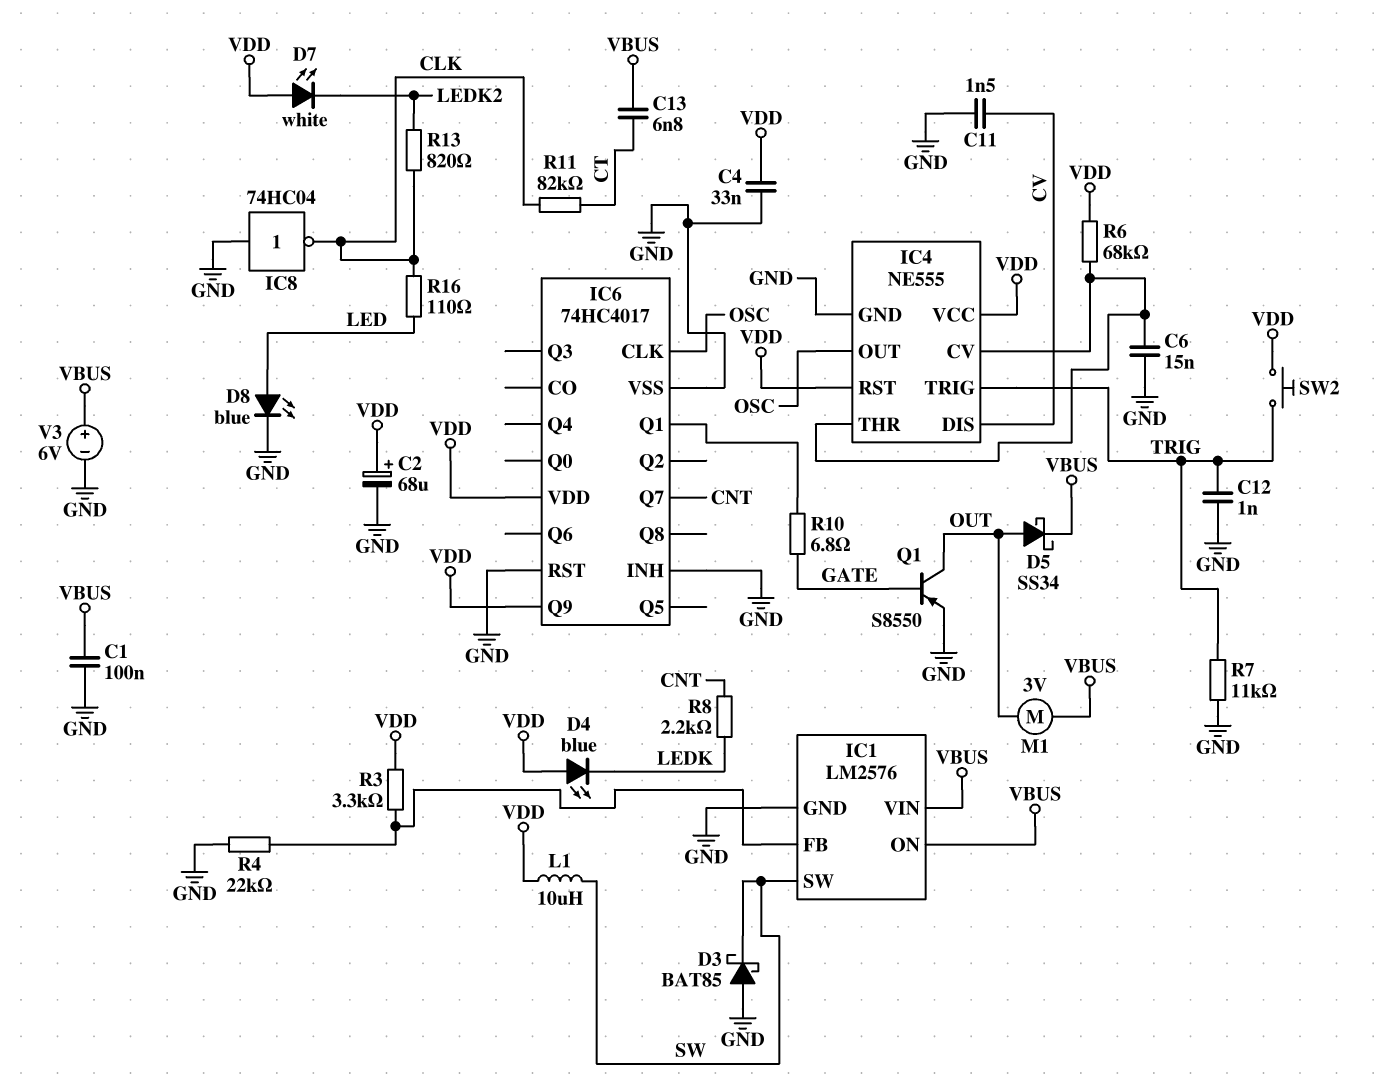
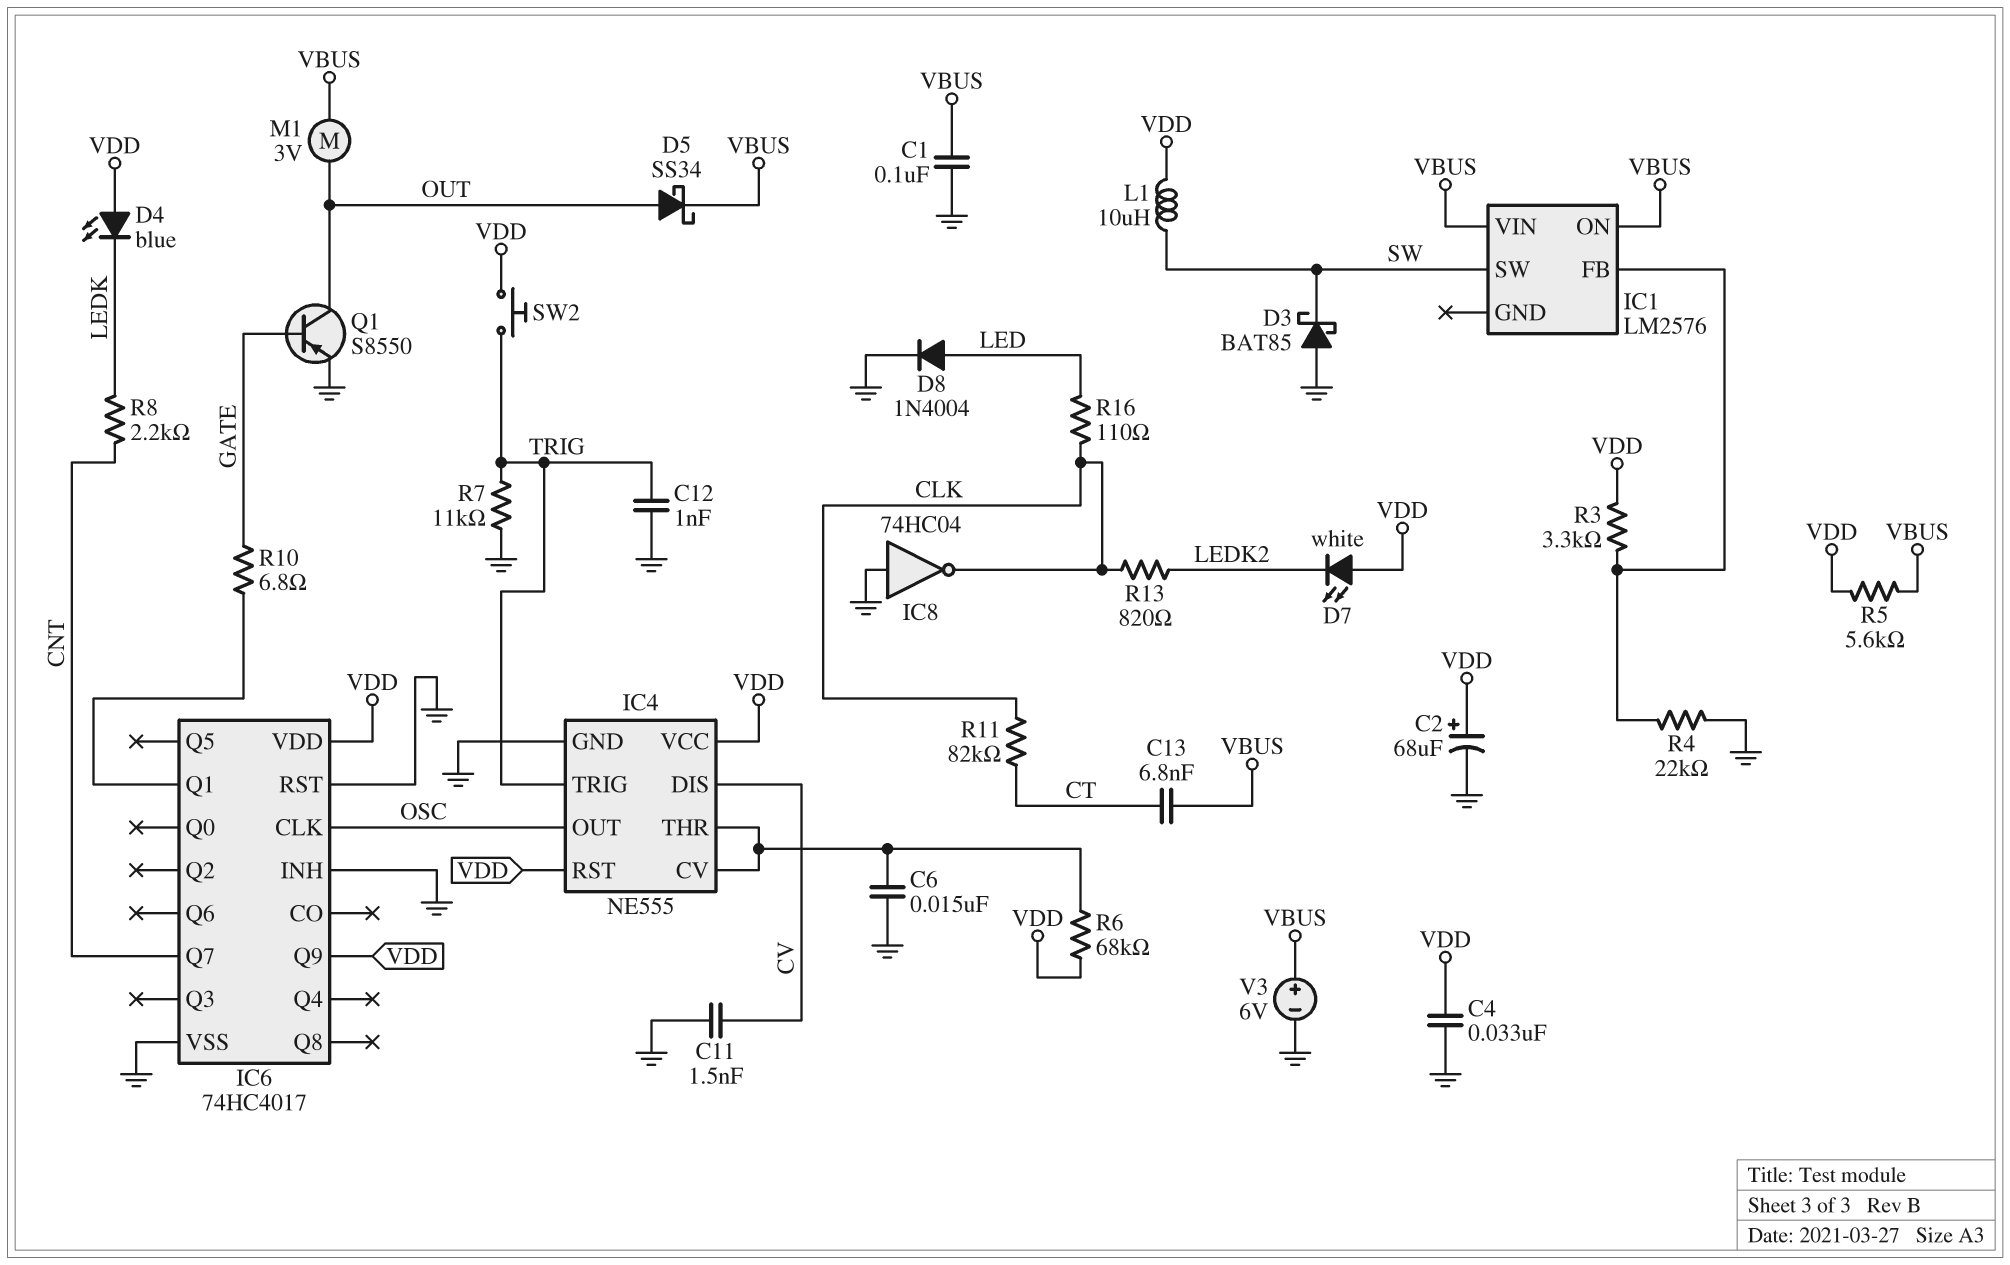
D8: LED blue (A LED, K GND) -> diode 1N4004 (A LED, K GND)
IC1 pin GND: GND -> none
R5: none -> 5.6k (VBUS, VDD)

